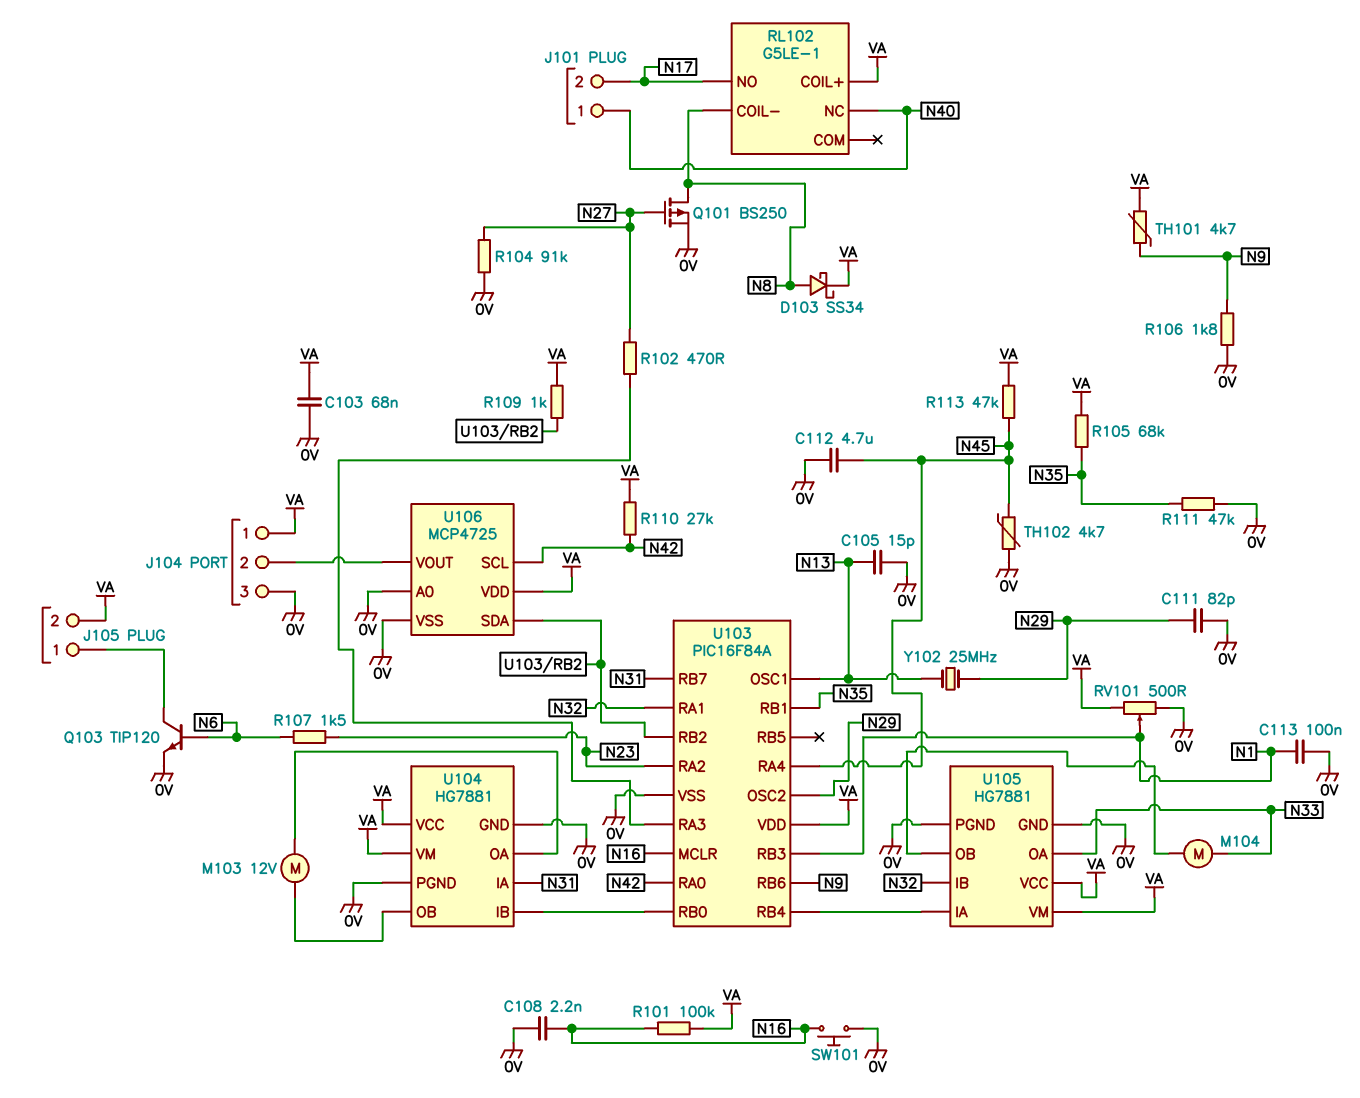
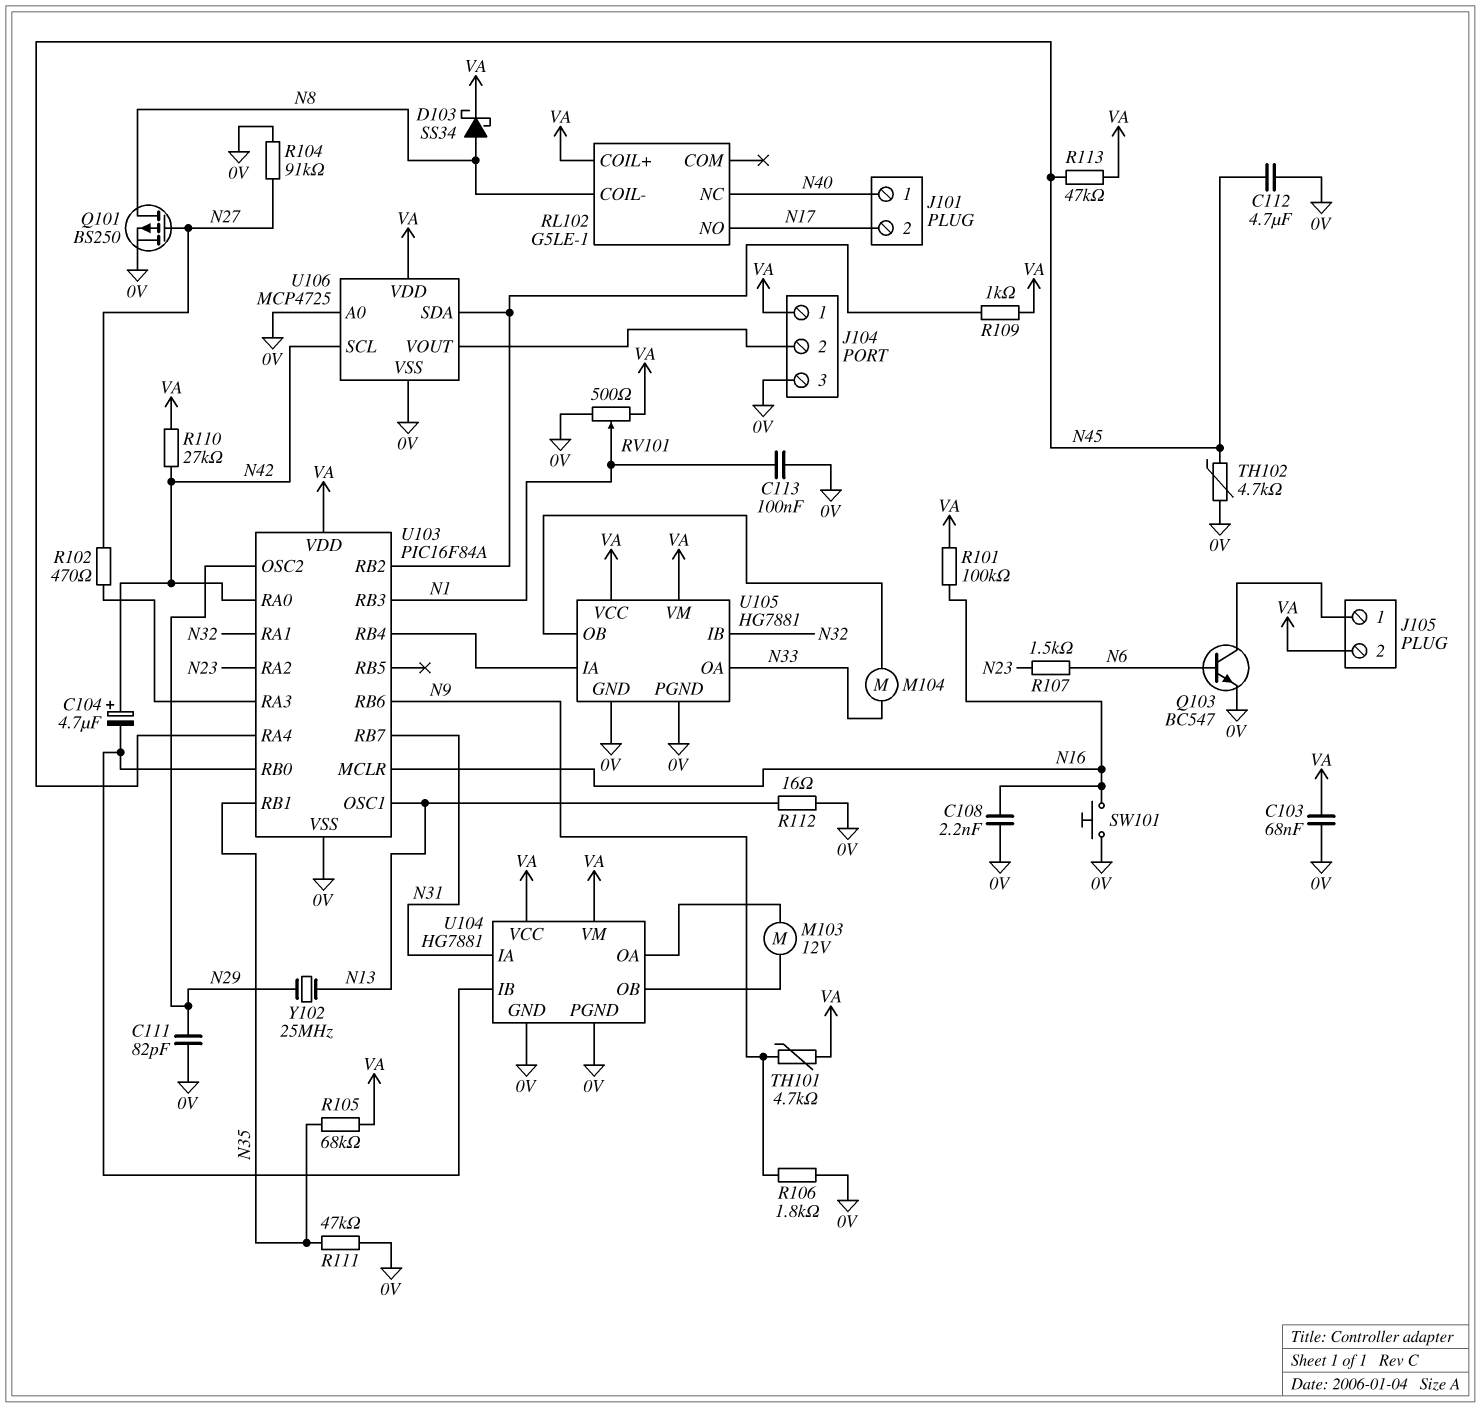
C104: none -> 4.7uF (plus N42, minus U103/RB0)
C105: 15pF (0V, N13) -> none
Q103: NPN TIP120 (B N6, C J105/1, E 0V) -> NPN BC547 (B N6, C J105/1, E 0V)
R112: none -> 16 (0V, N13)

